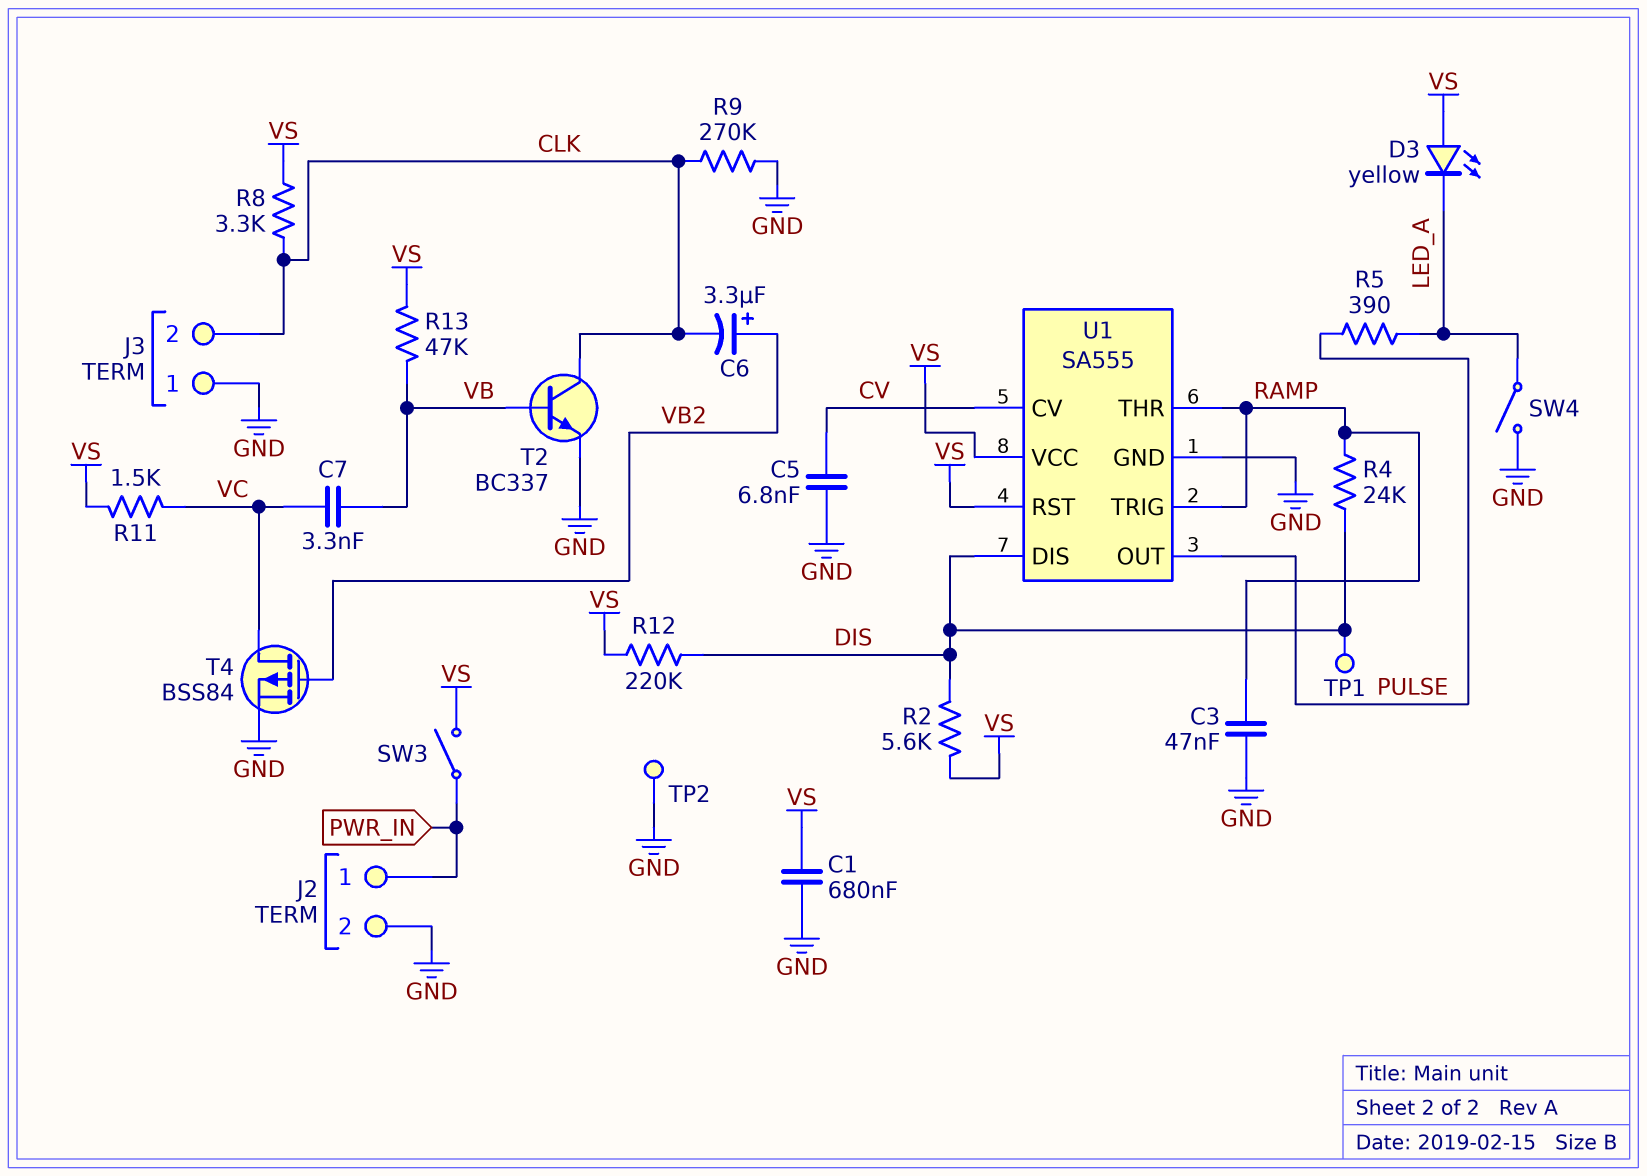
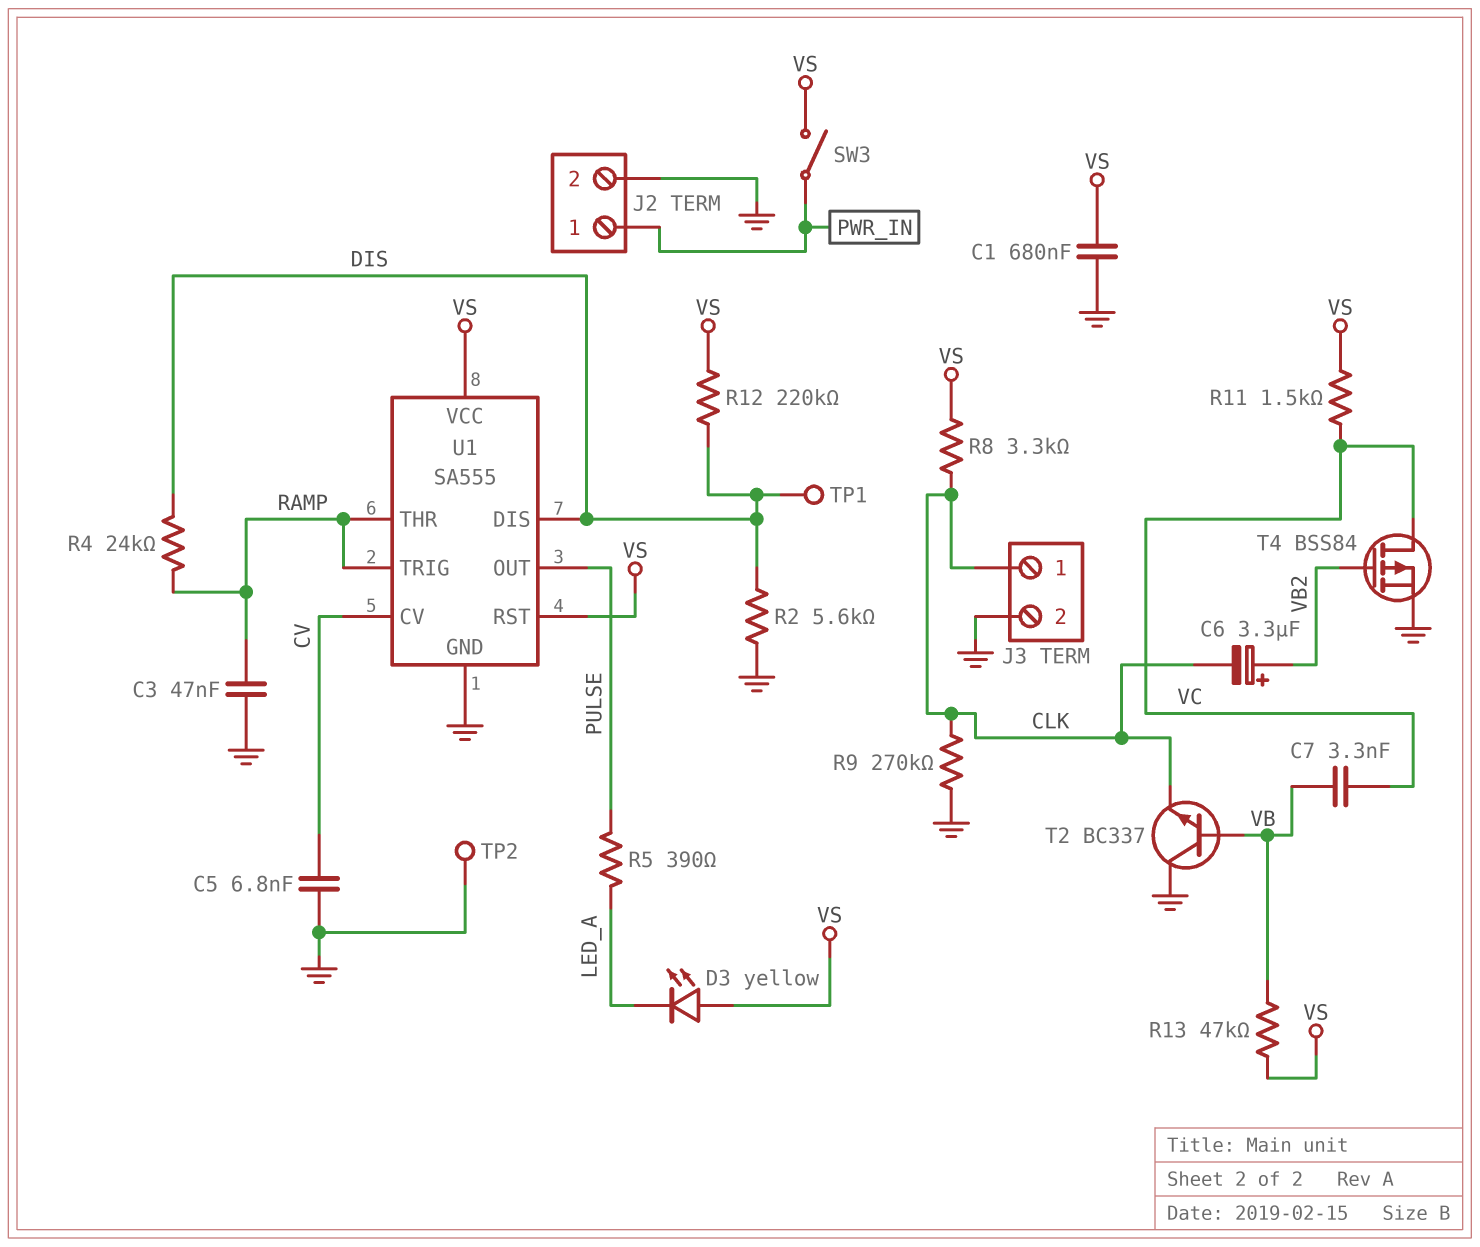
J3 pin 1: GND -> CLK
J3 pin 2: CLK -> GND
R2: 5.6k (DIS, VS) -> 5.6k (DIS, GND)
SW4: switch (GND, LED_A) -> none
T2: NPN BC337 (B VB, C CLK, E GND) -> NPN BC337 (B VB, C GND, E CLK)

